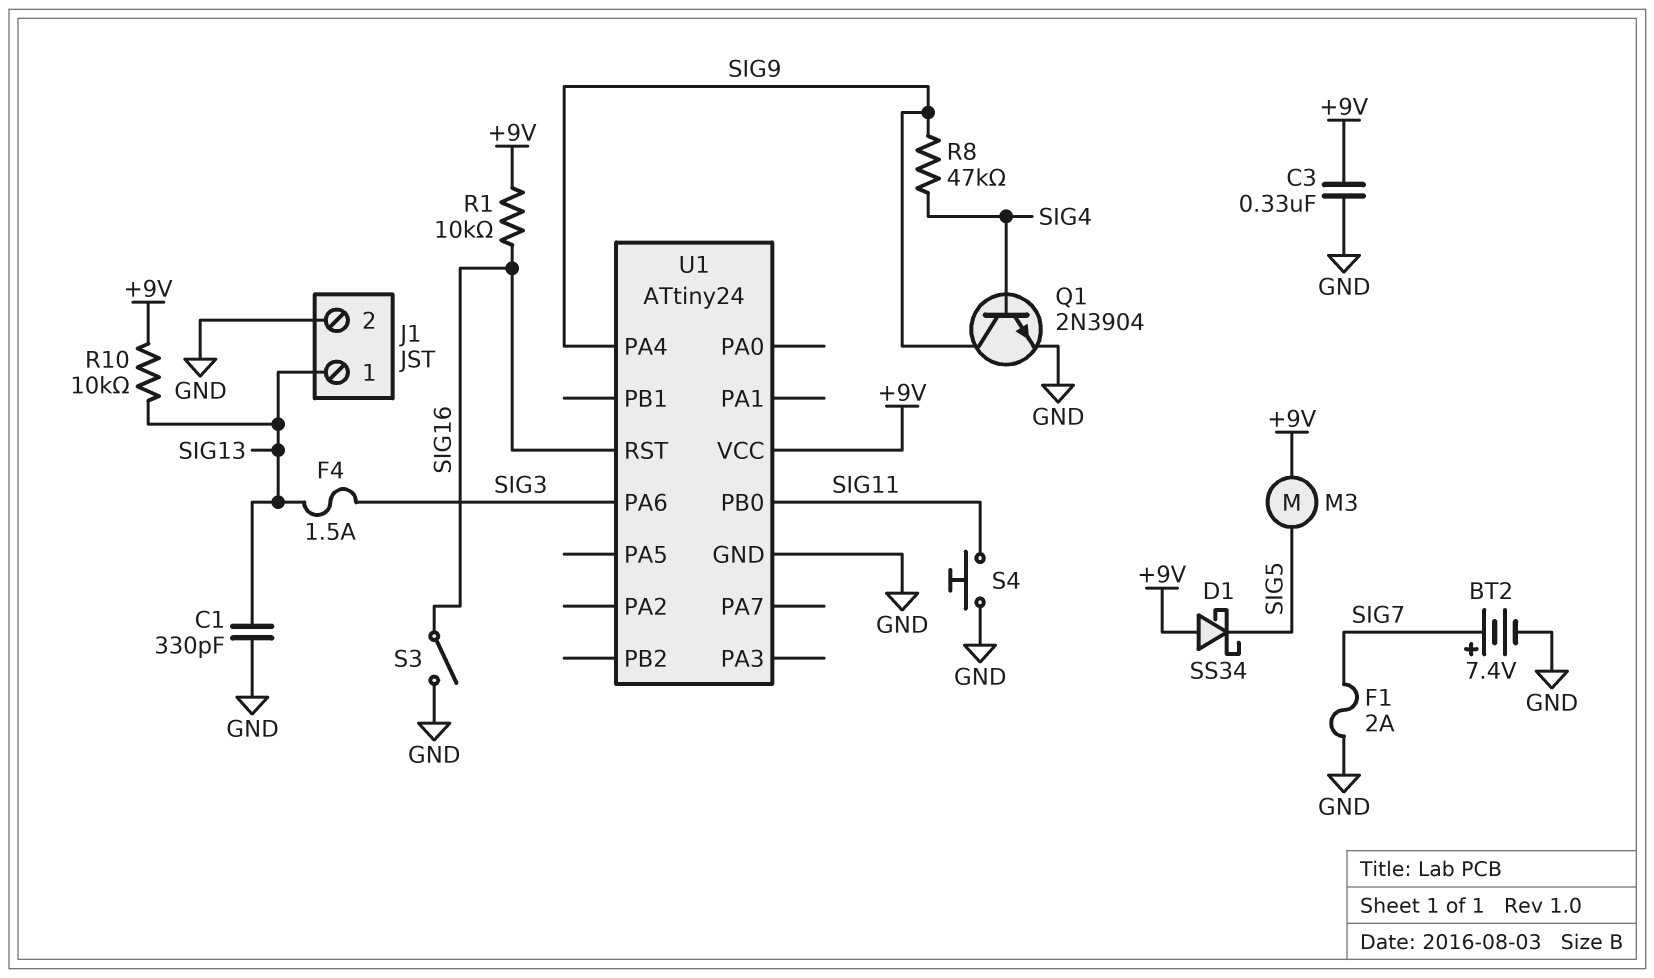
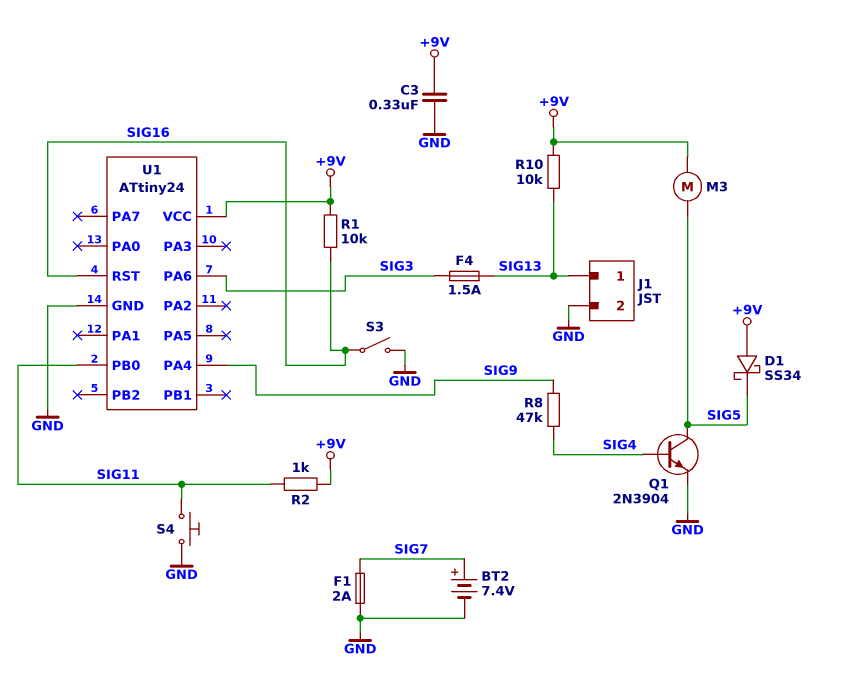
C1: 330pF (GND, SIG13) -> none
Q1: NPN 2N3904 (B SIG4, C SIG9, E GND) -> NPN 2N3904 (B SIG4, C SIG5, E GND)
R2: none -> 1k (+9V, SIG11)

